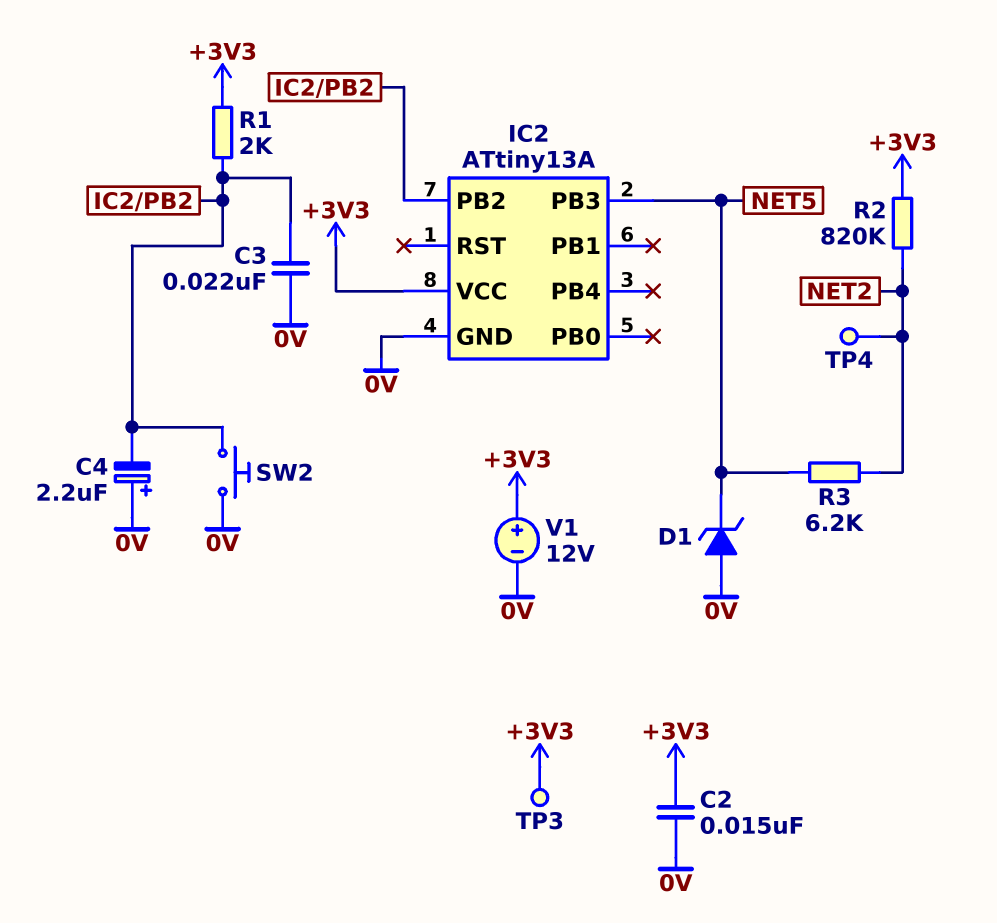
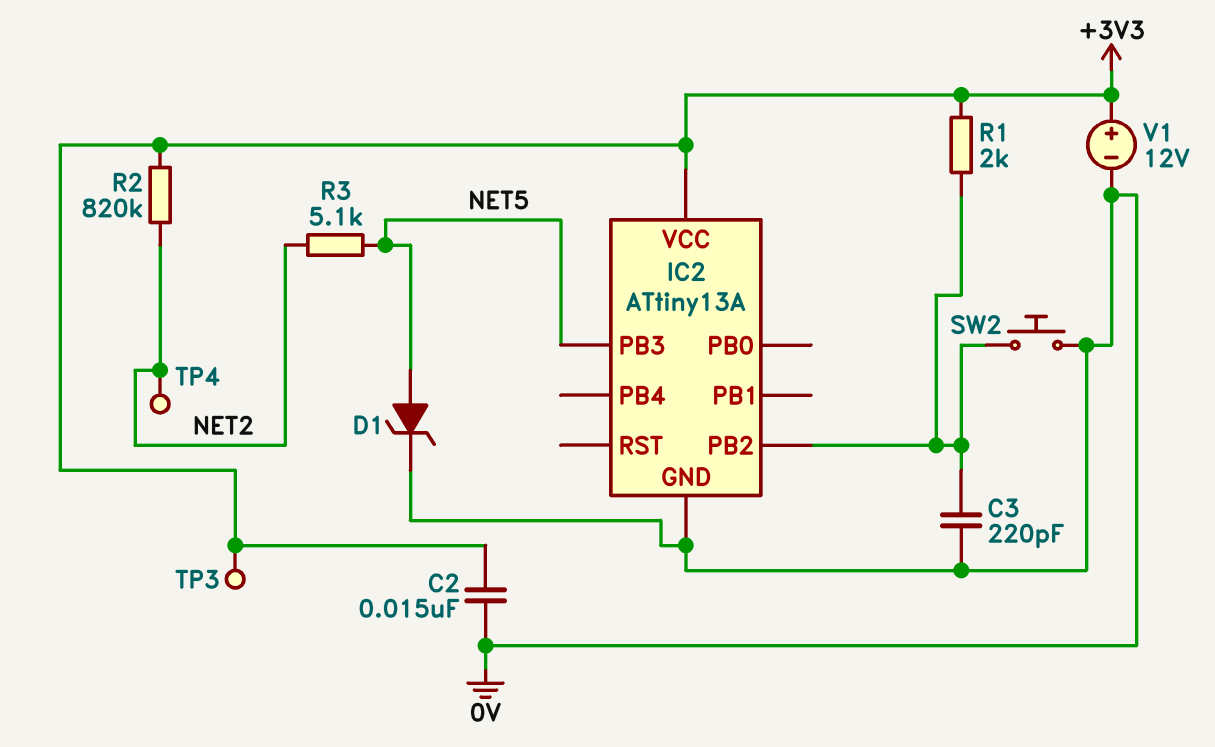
C3: 22nF (0V, IC2/PB2) -> 220pF (0V, IC2/PB2)
C4: 2.2uF (plus 0V, minus IC2/PB2) -> none
D1: zener (A 0V, K NET5) -> zener (A NET5, K 0V)
R3: 6.2k (NET2, NET5) -> 5.1k (NET2, NET5)

